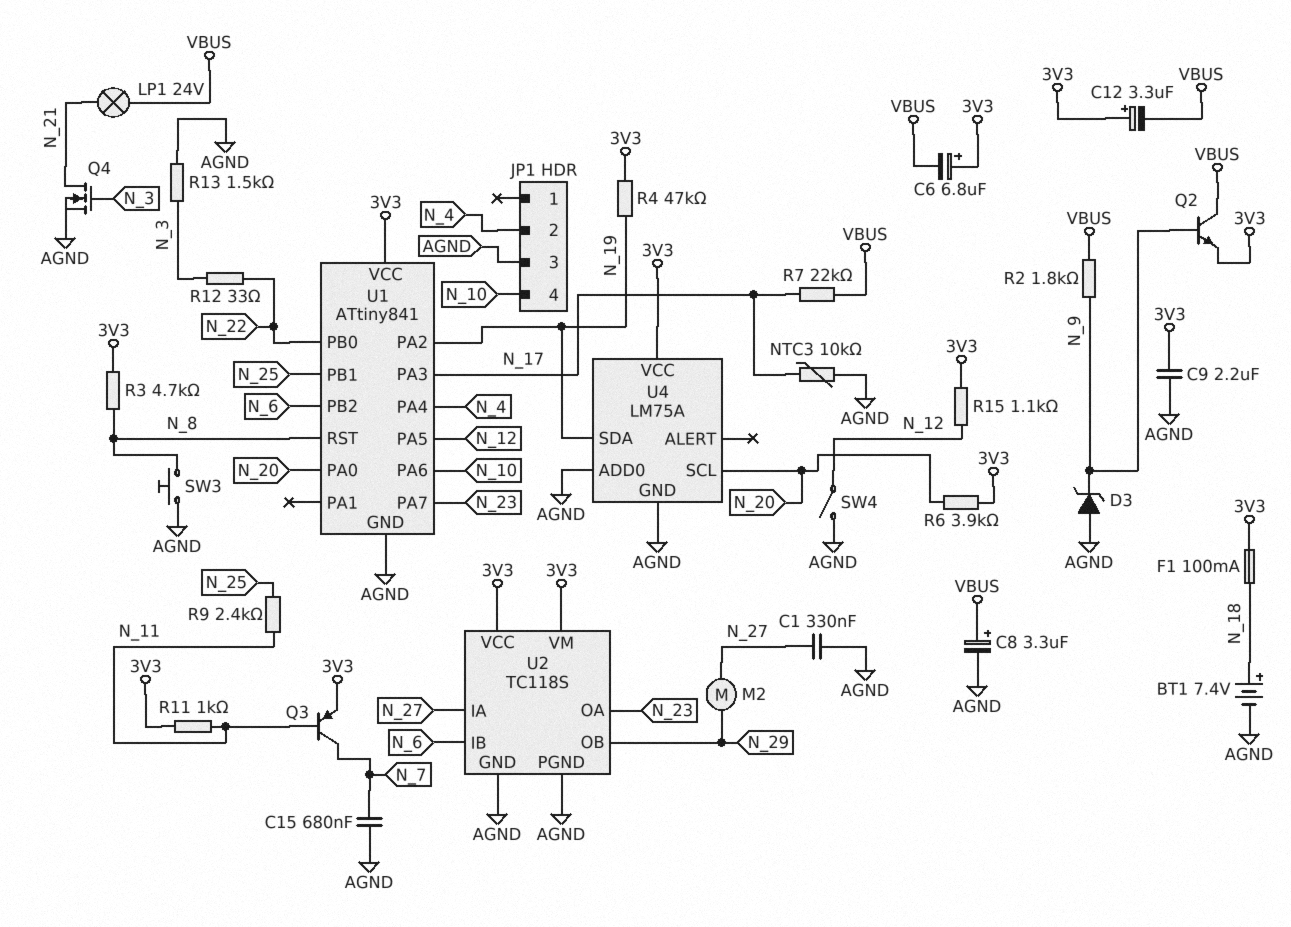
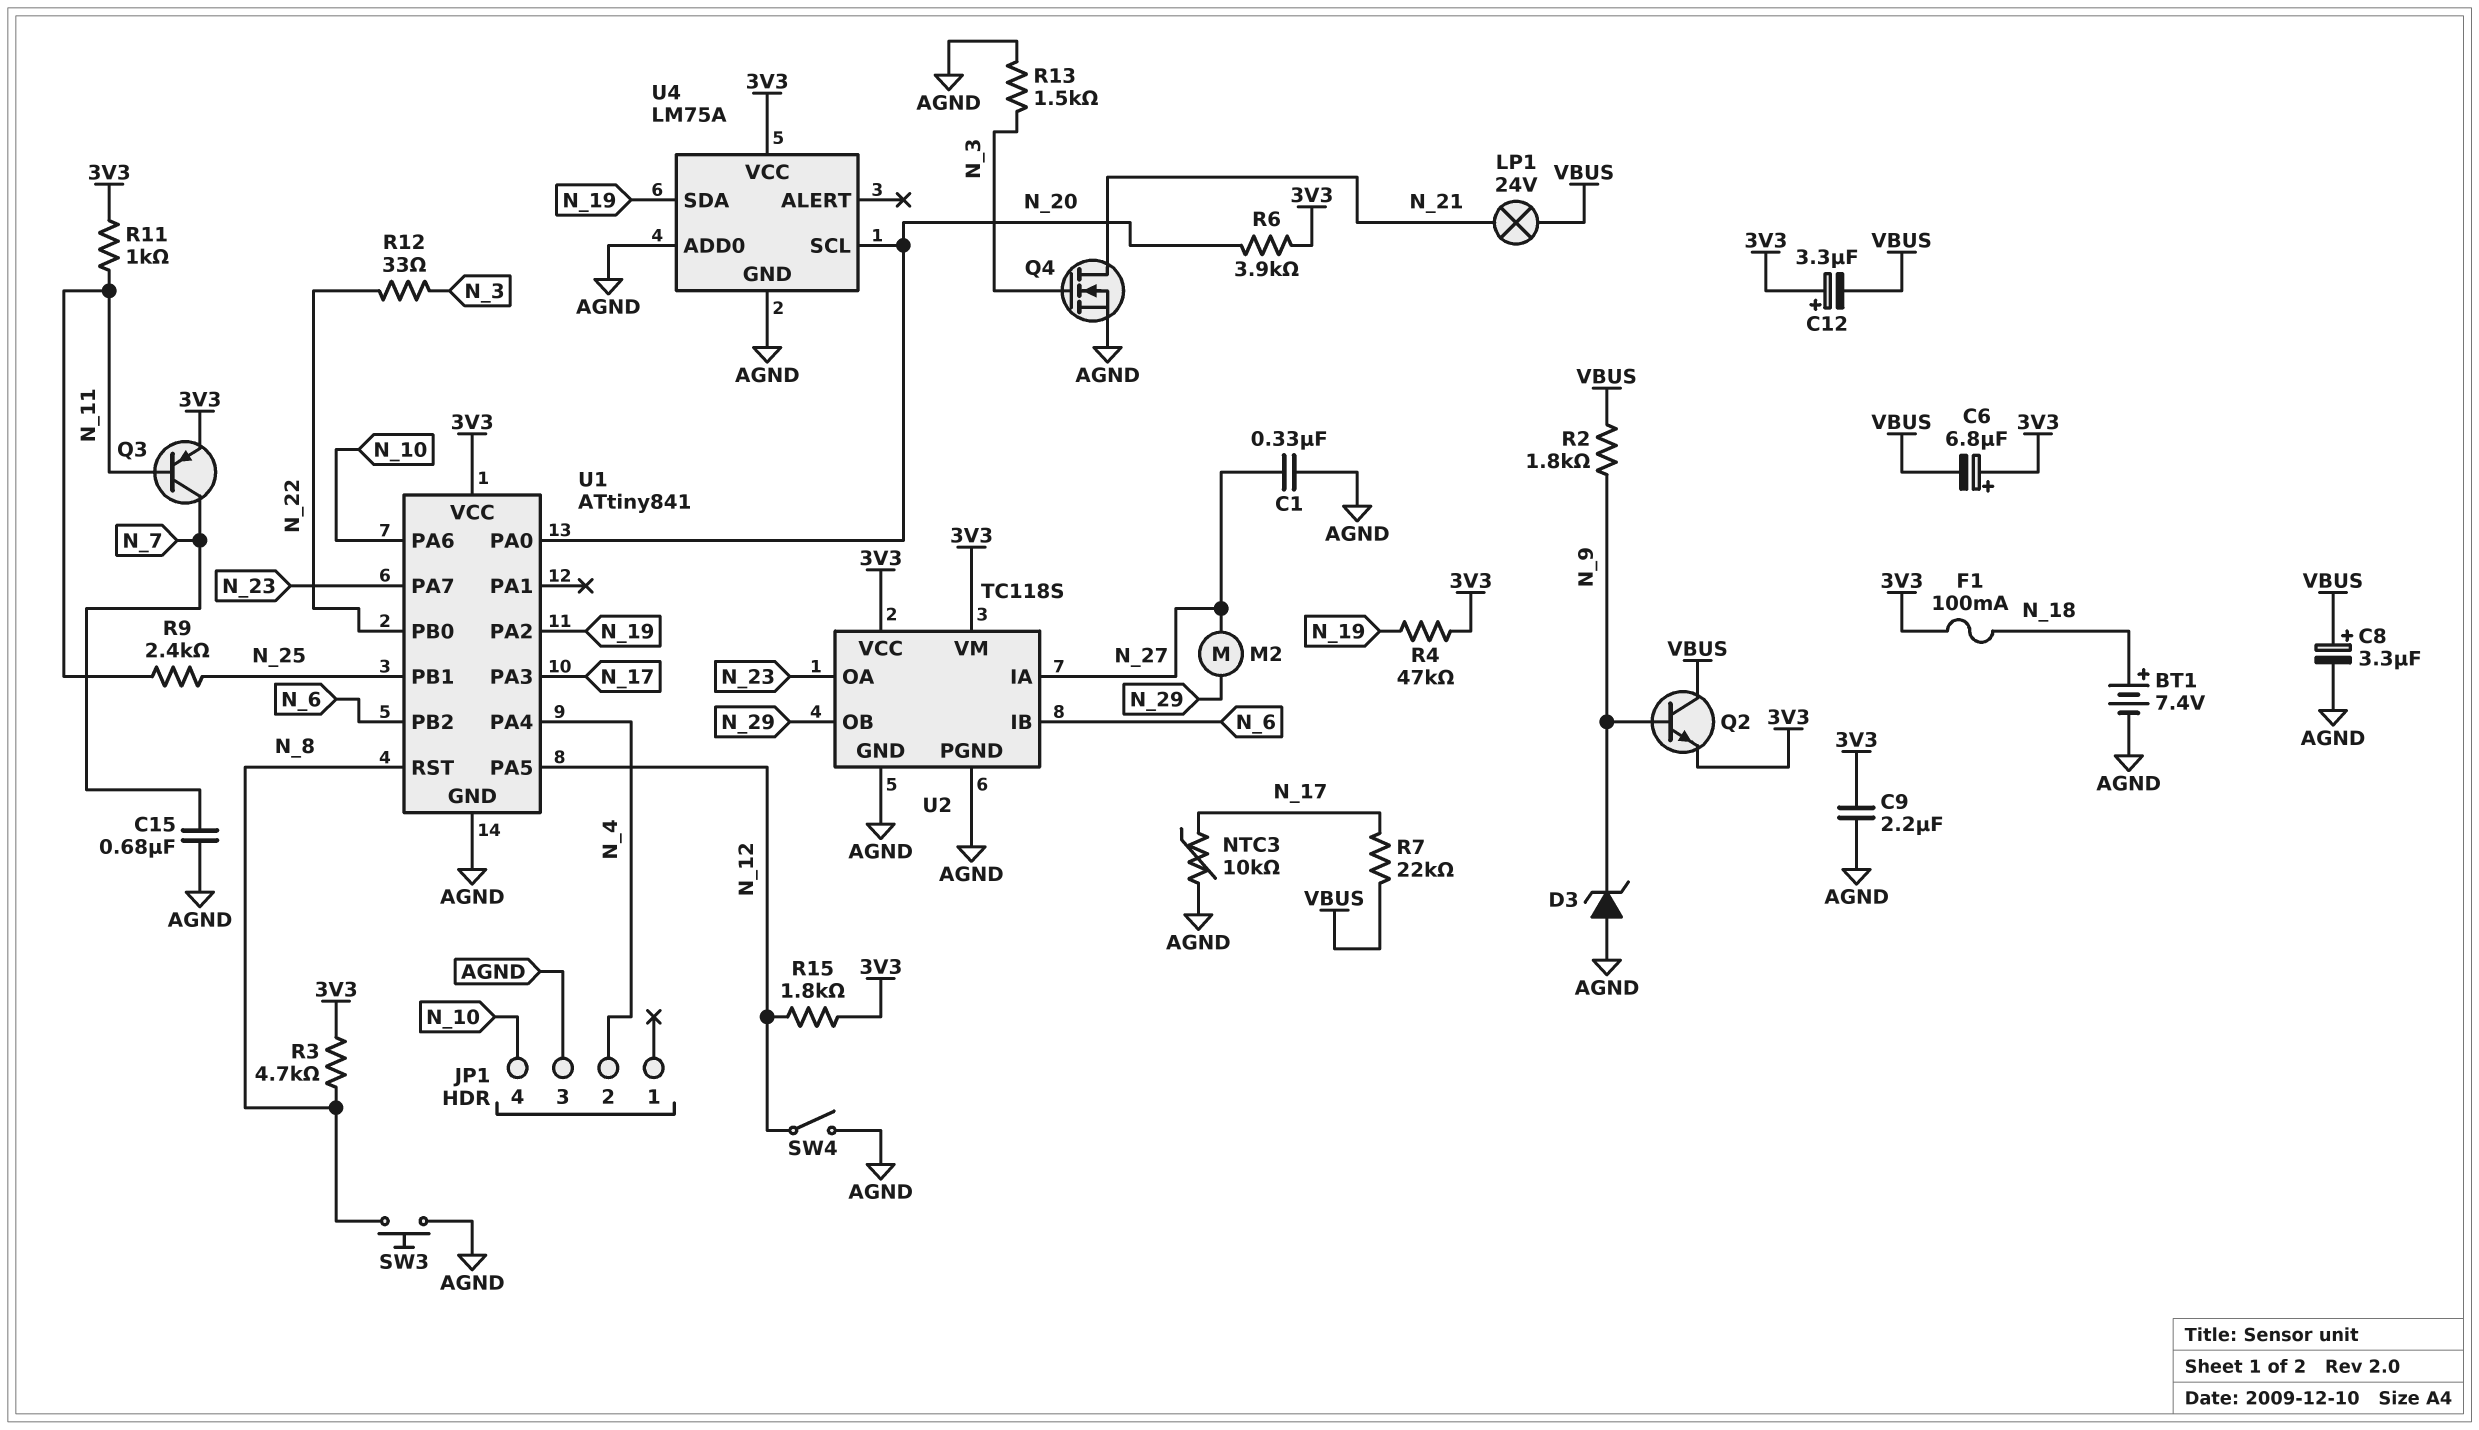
R15: 1.1k (3V3, N_12) -> 1.8k (3V3, N_12)

